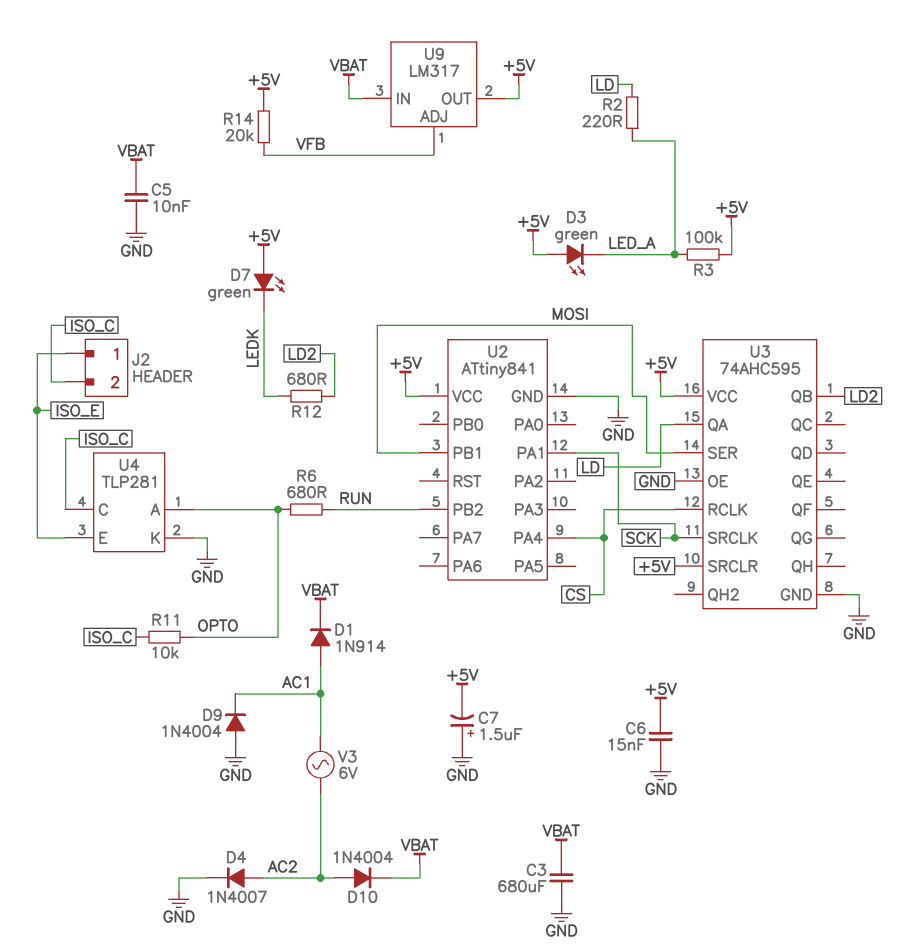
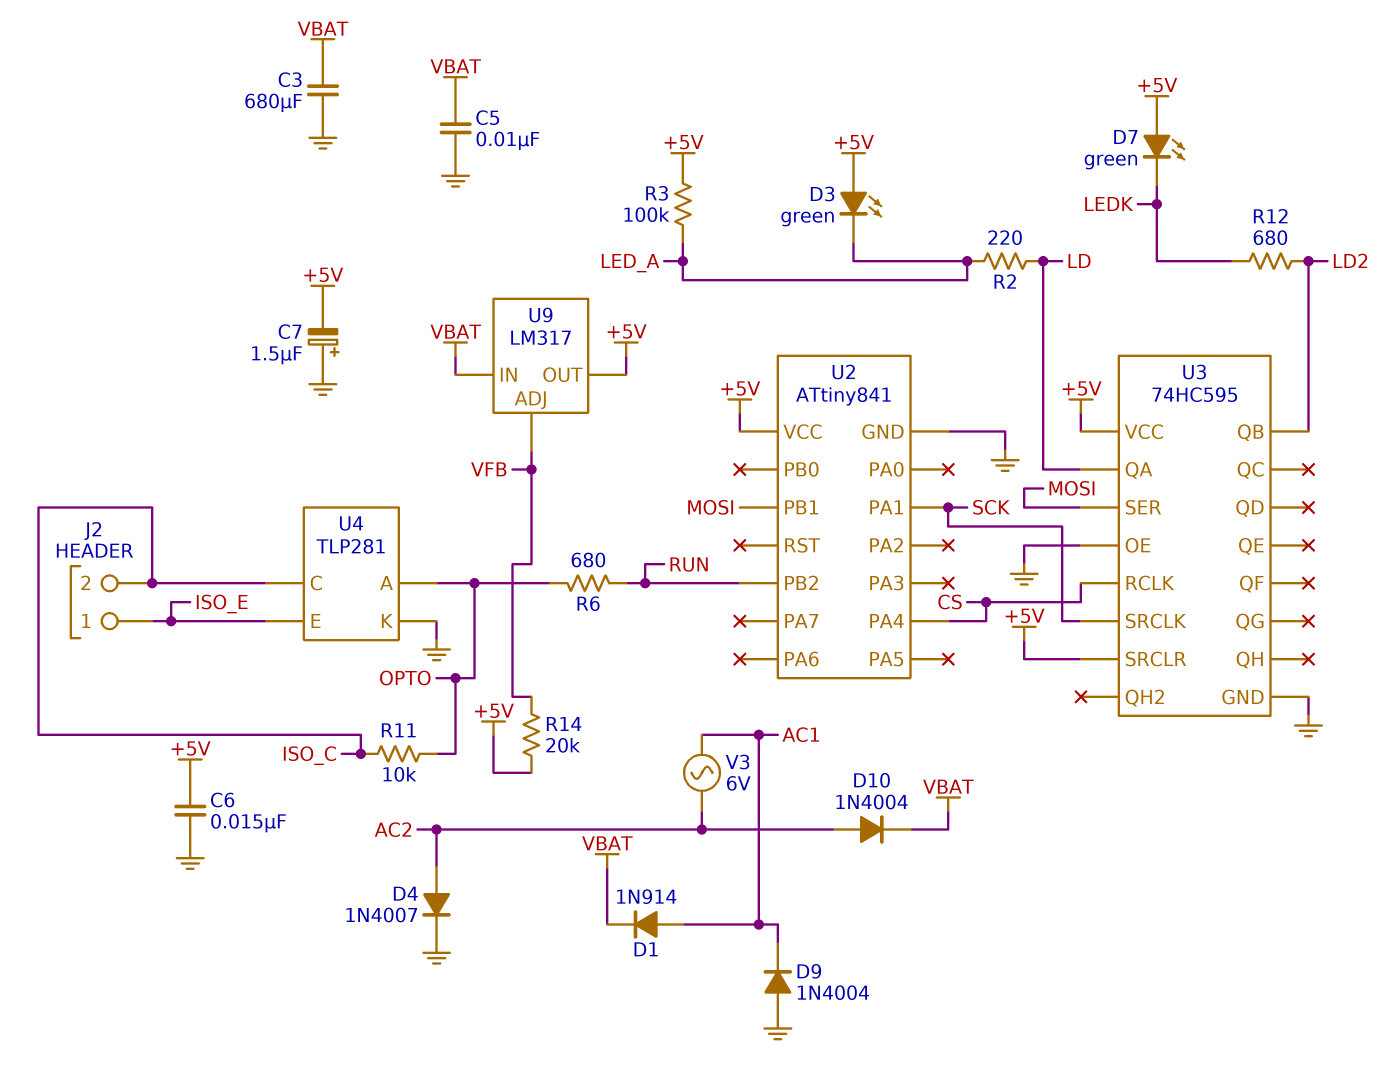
U3: 74AHC595 -> 74HC595

